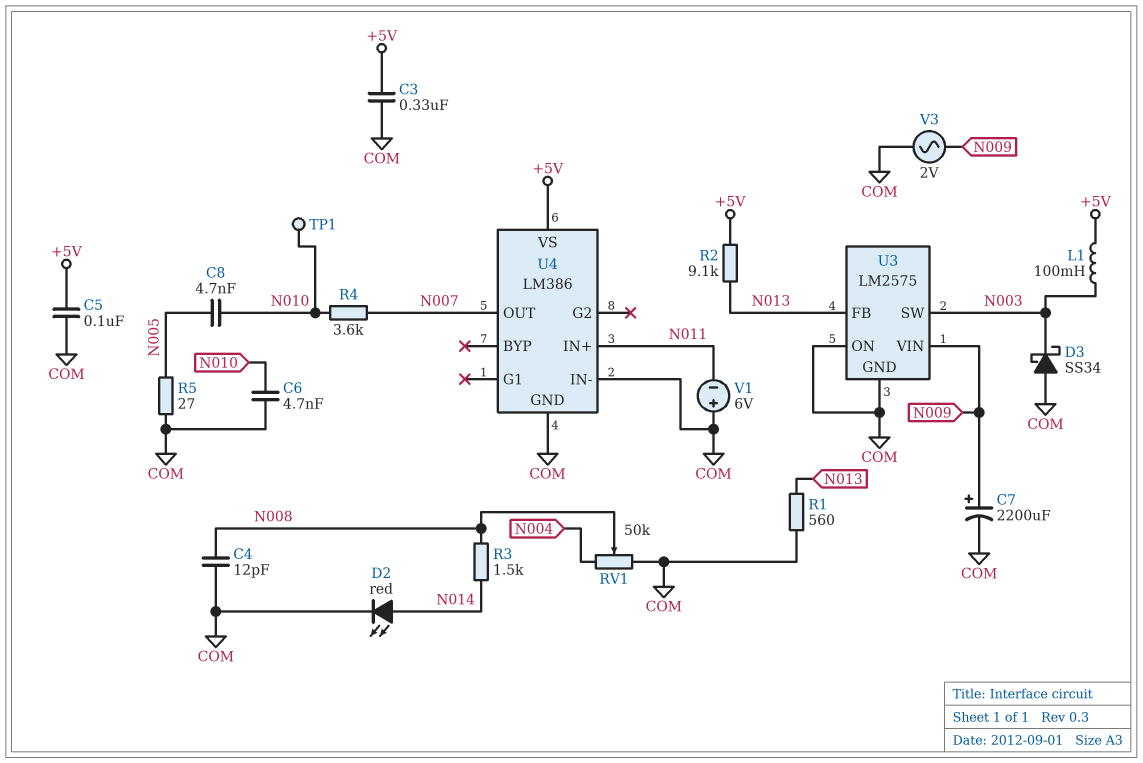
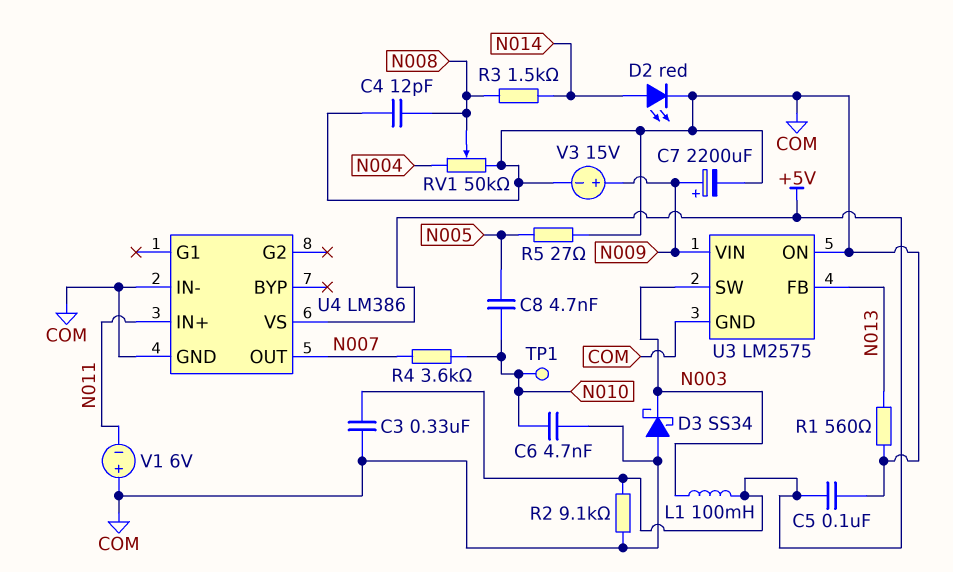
R2: 9.1k (+5V, N013) -> 9.1k (+5V, COM)
V3: AC 2V (COM, N009) -> 15V (plus N009, minus COM)

